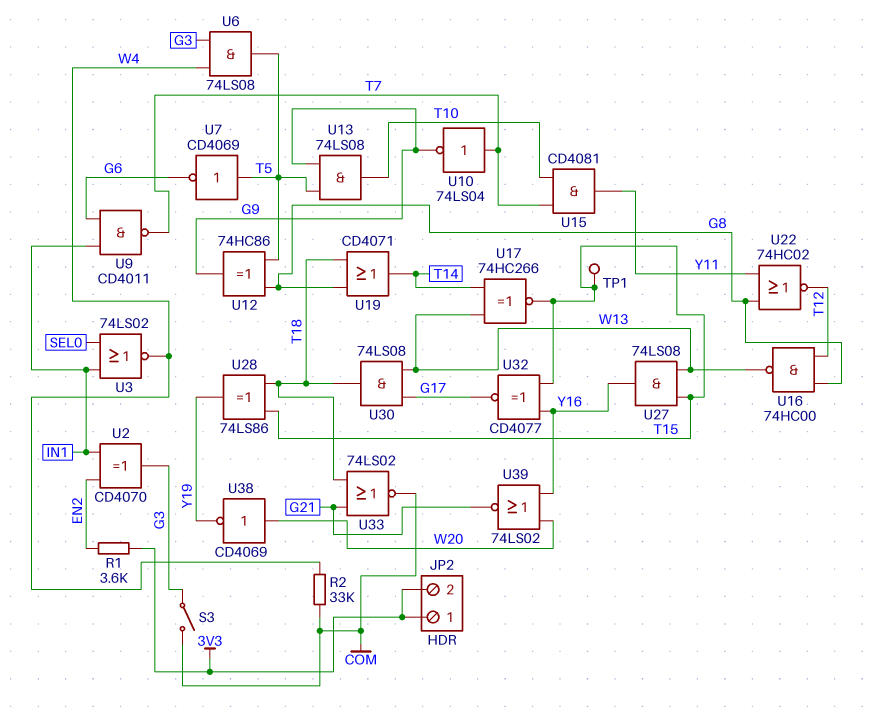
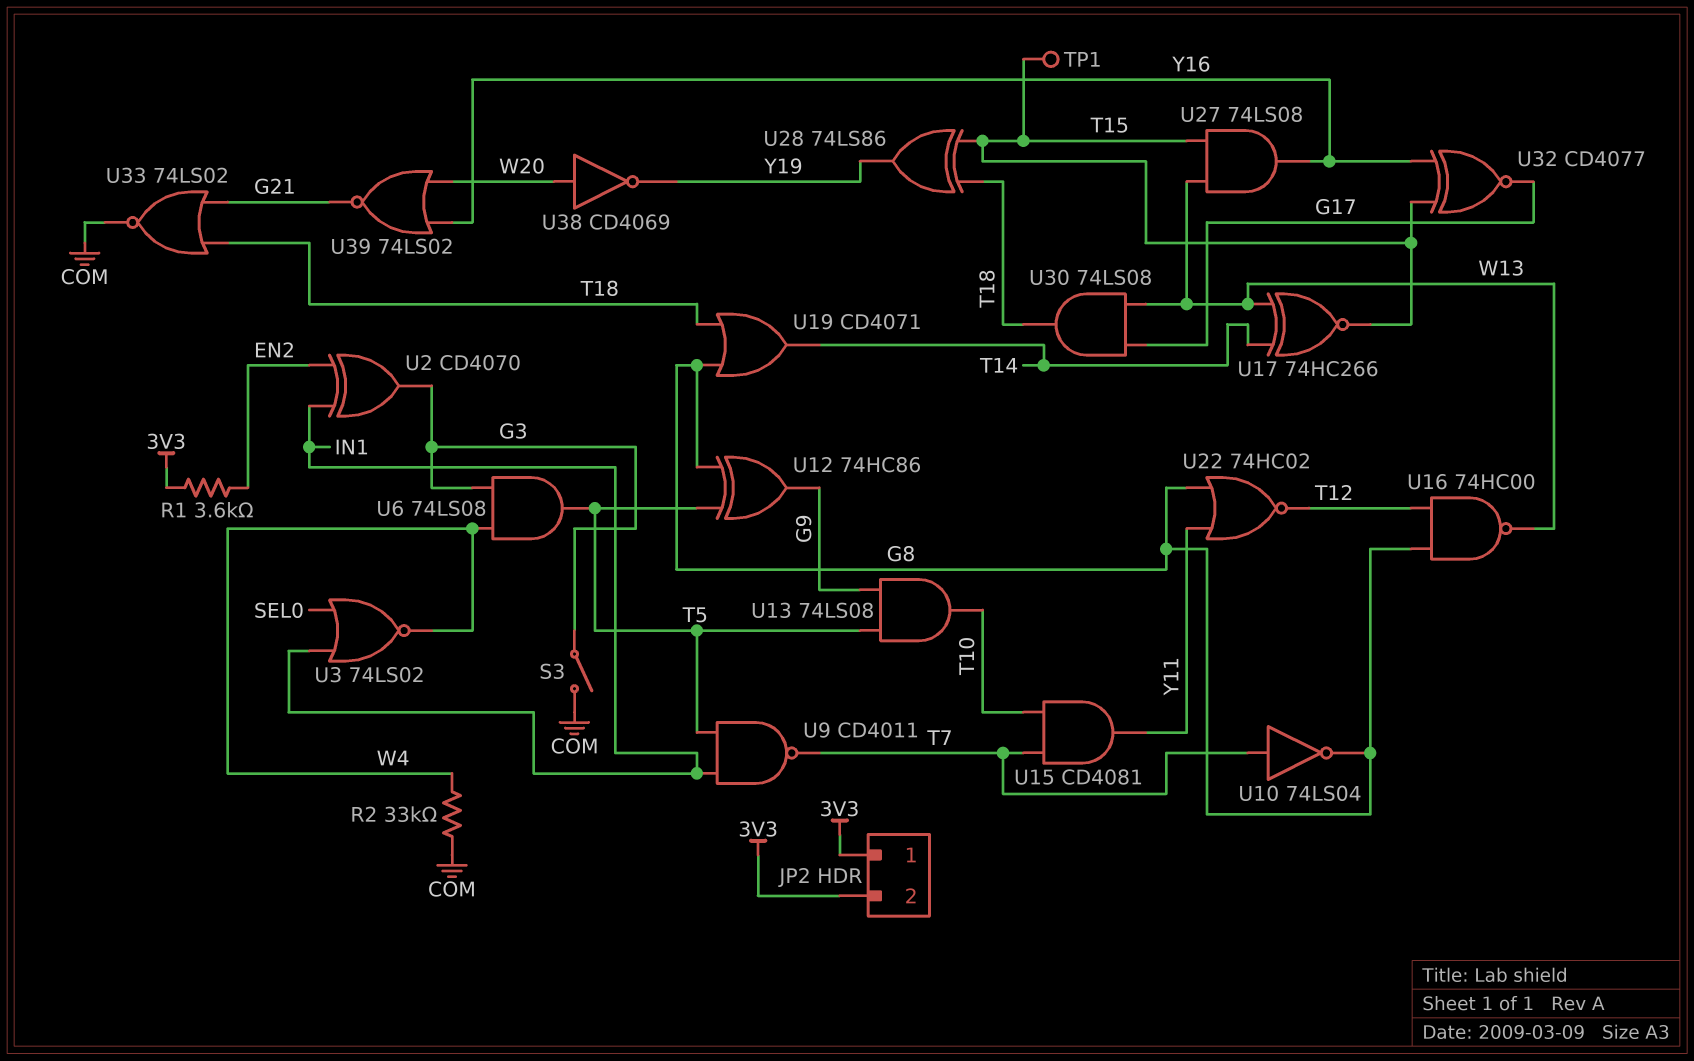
U7: NOT CD4069 (in T5, out G6) -> none
U9: NAND CD4011 (in G6, in IN1, out T7) -> NAND CD4011 (in IN1, in T5, out T7)
U10: NOT 74LS04 (in T7, out G9) -> NOT 74LS04 (in T7, out G8)

